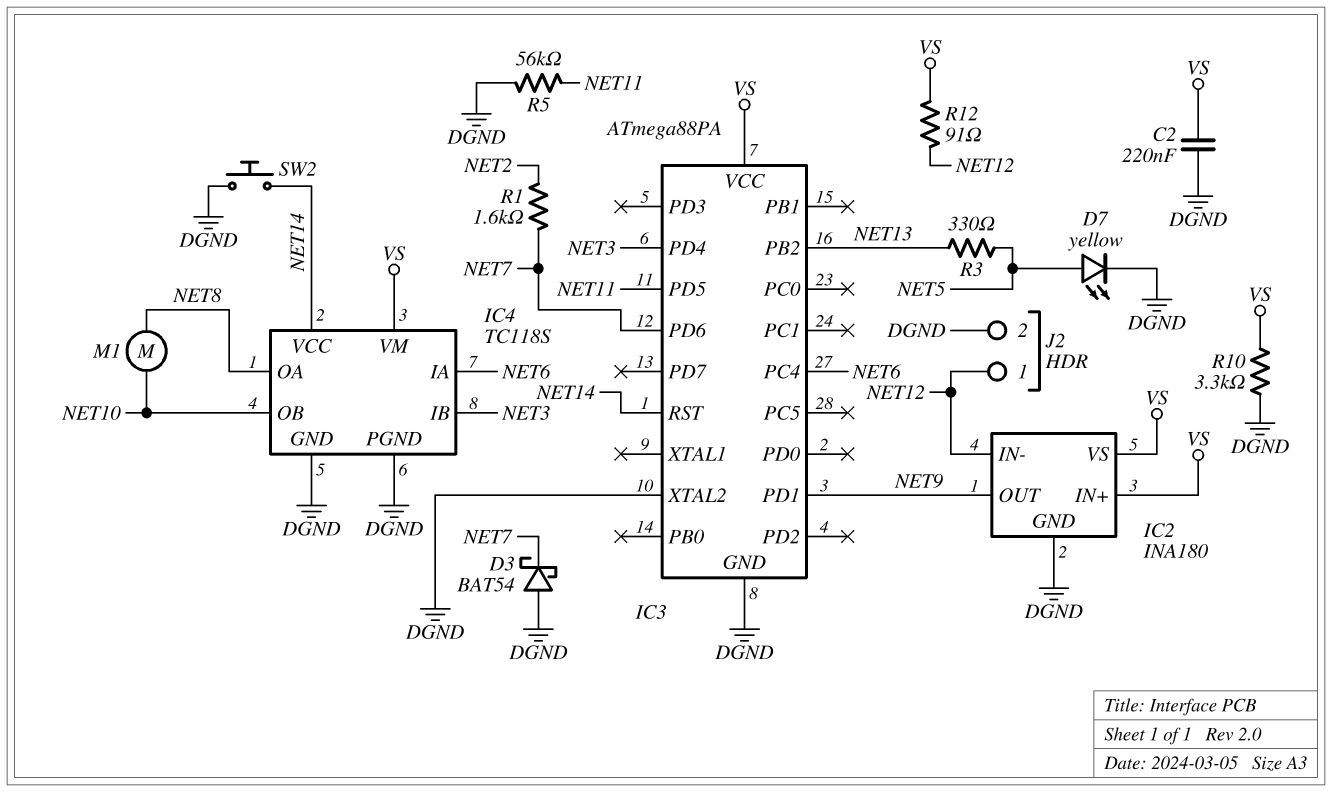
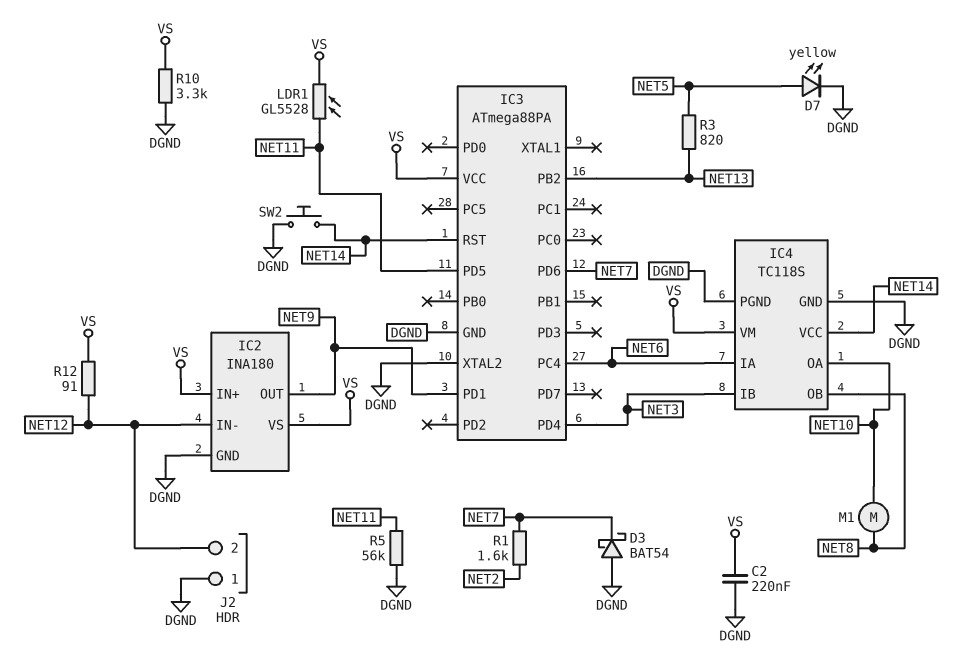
IC4 pin OA: NET8 -> NET10
IC4 pin OB: NET10 -> NET8
J2 pin 1: NET12 -> DGND
J2 pin 2: DGND -> NET12
LDR1: none -> GL5528 (NET11, VS)
R3: 330 (NET5, NET13) -> 820 (NET5, NET13)

